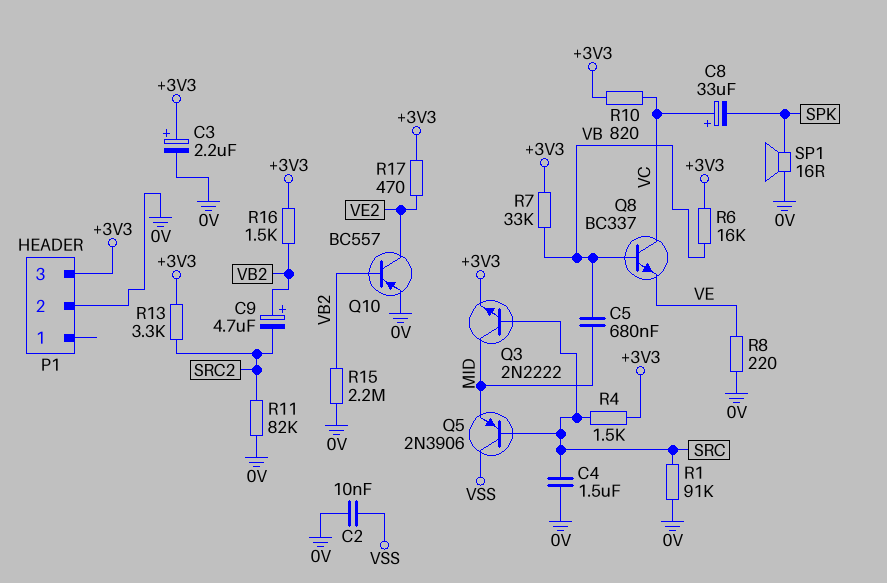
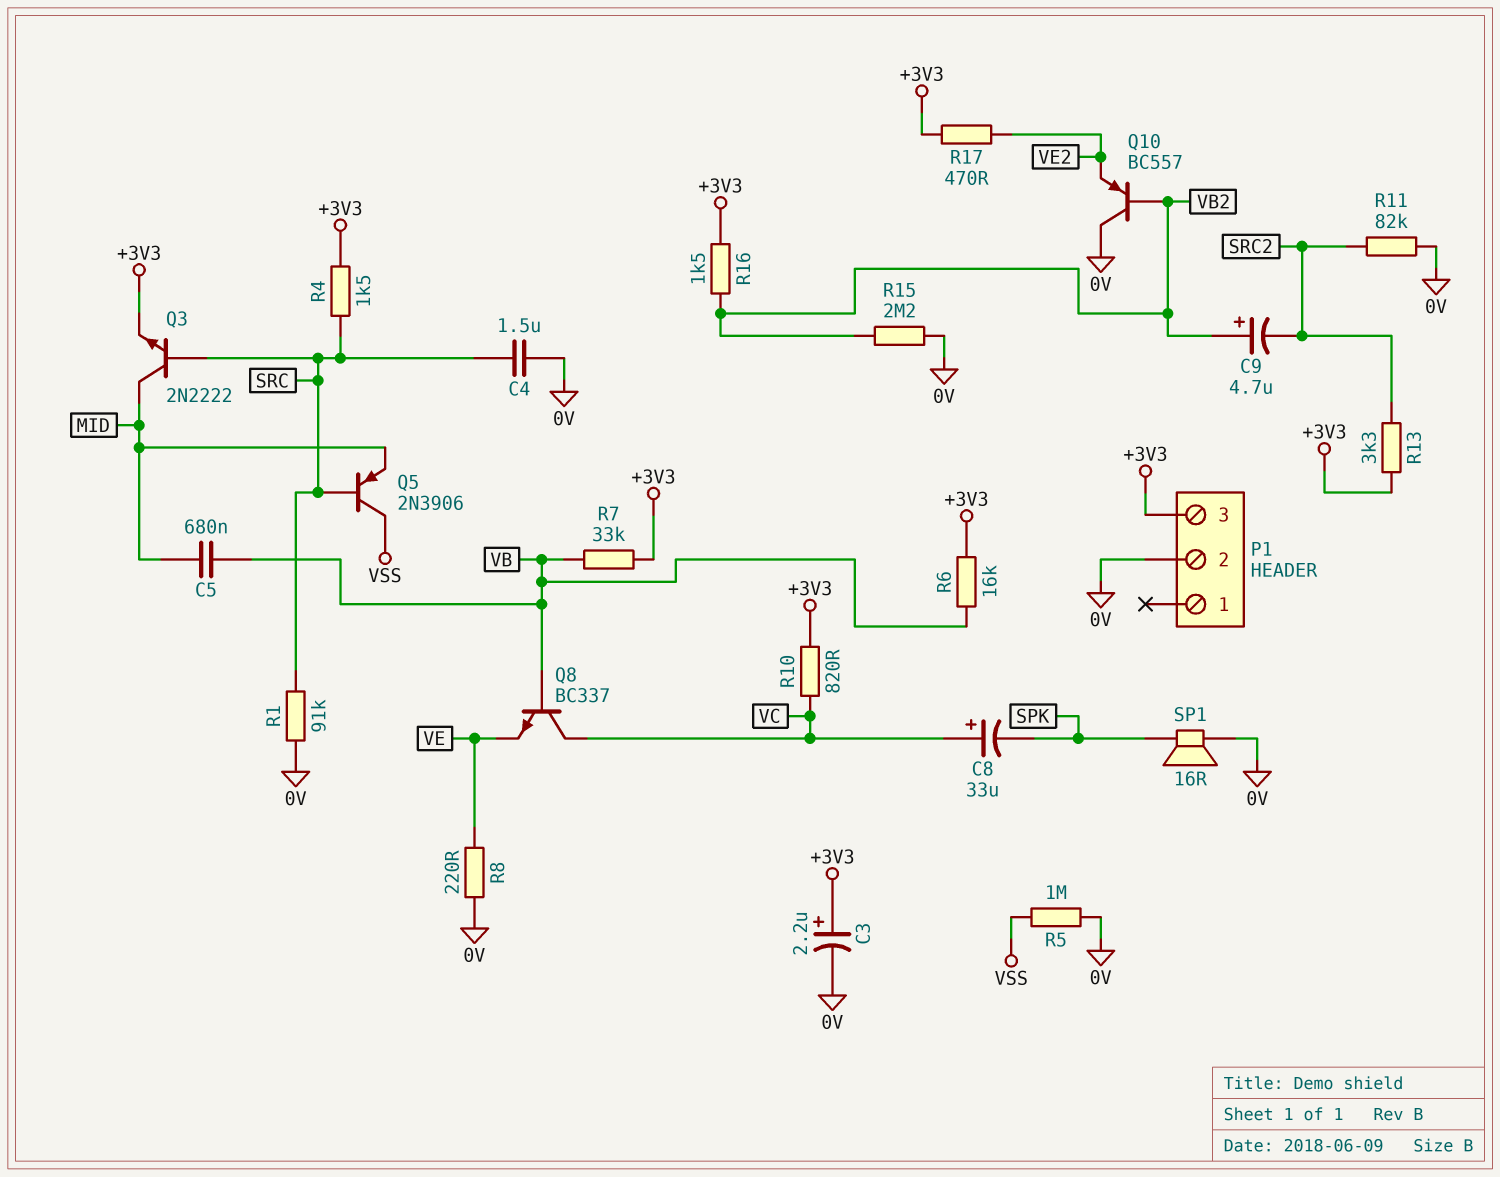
C2: 10nF (0V, VSS) -> none
Q10: PNP BC557 (B VB2, C VE2, E 0V) -> PNP BC557 (B VB2, C 0V, E VE2)
R5: none -> 1M (0V, VSS)

